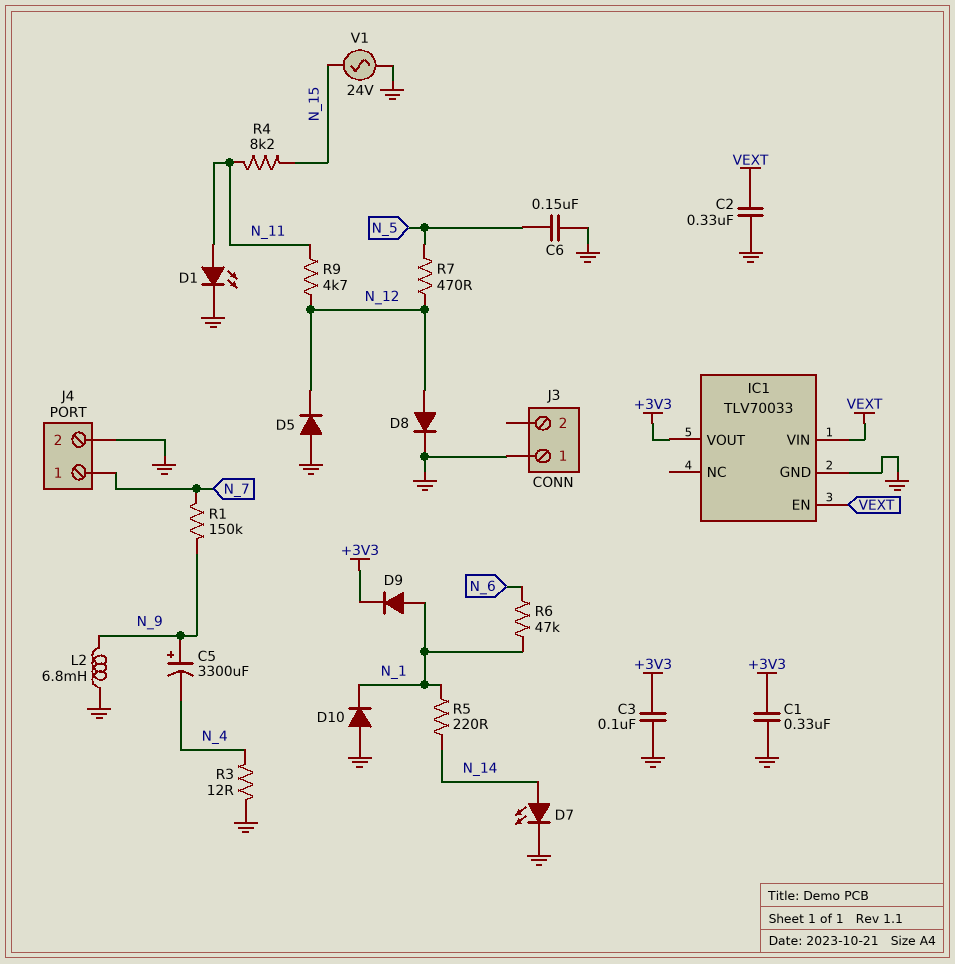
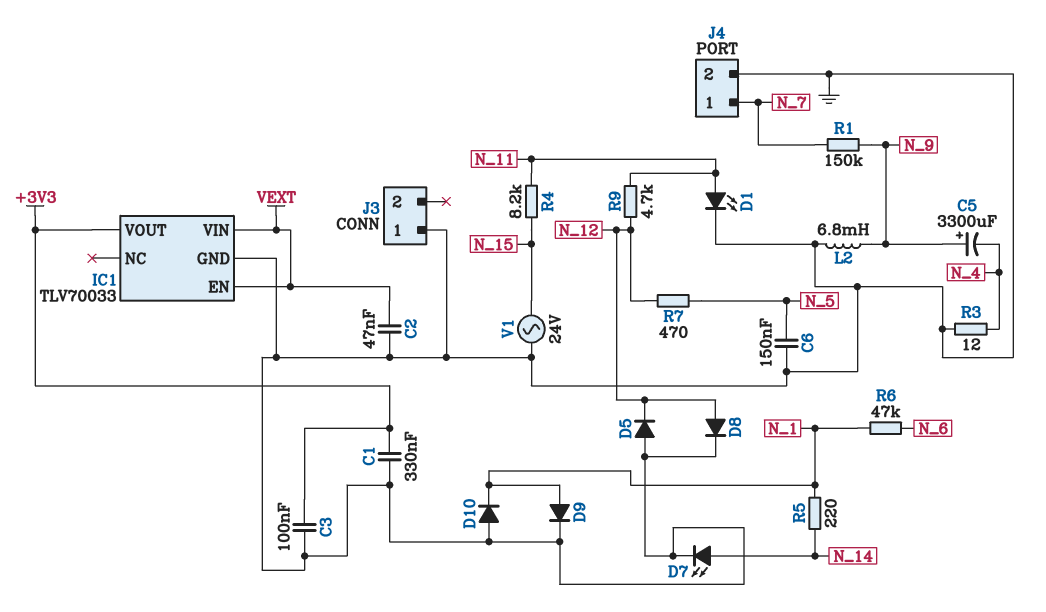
C2: 330nF (GND, VEXT) -> 47nF (GND, VEXT)
D9: diode (A N_1, K +3V3) -> diode (A N_1, K GND)

